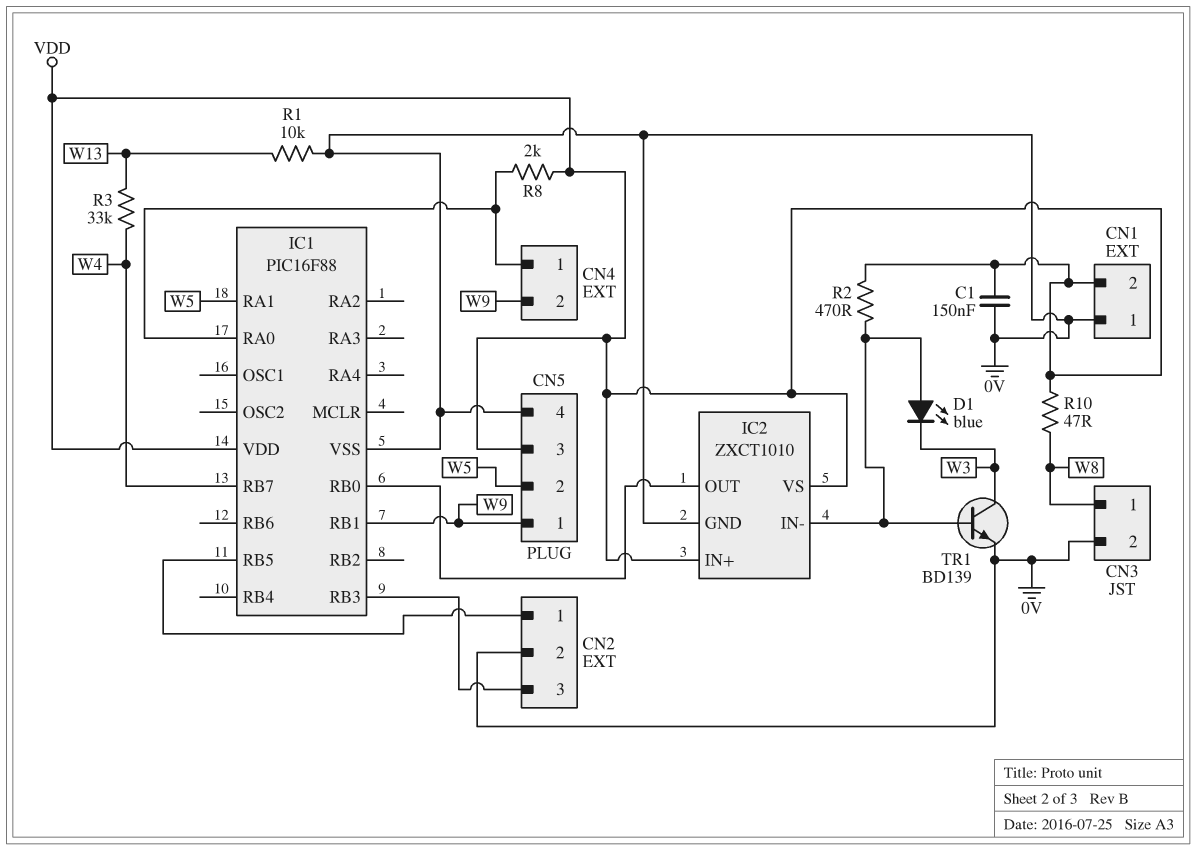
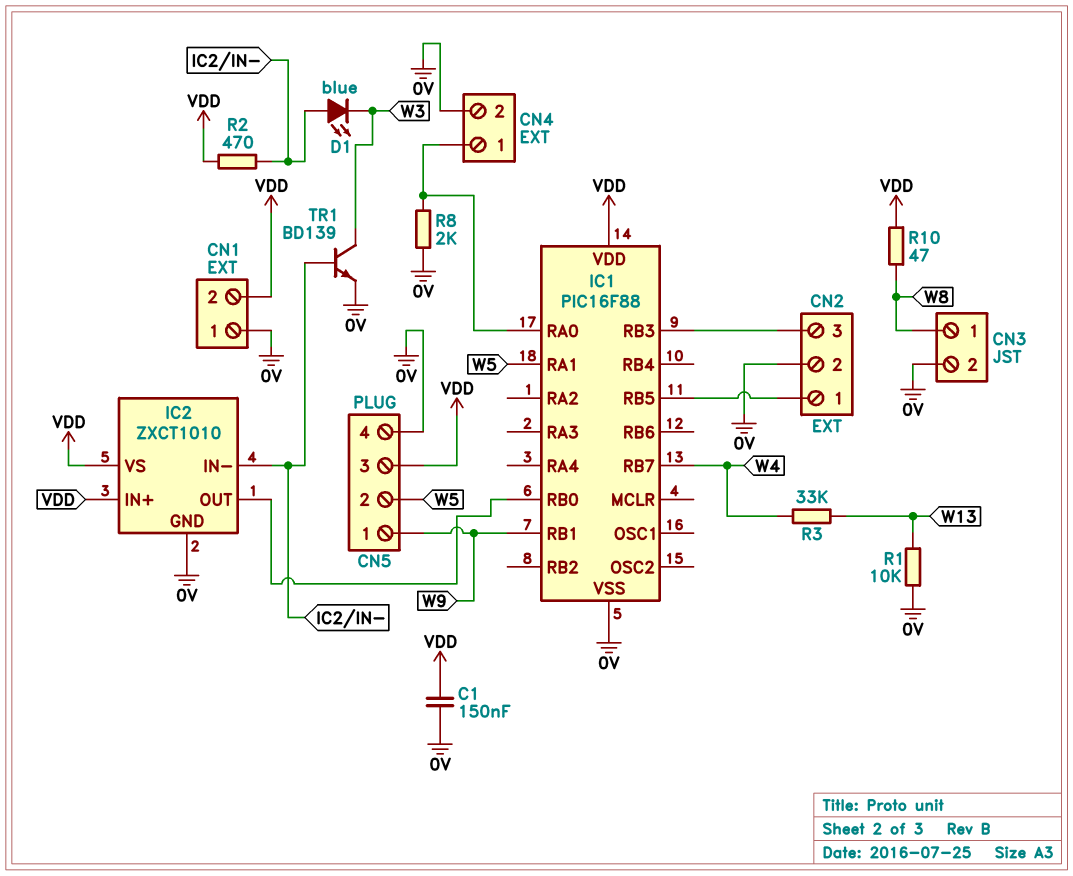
CN4 pin 2: W9 -> 0V
R8: 2k (CN4/1, VDD) -> 2k (0V, CN4/1)

